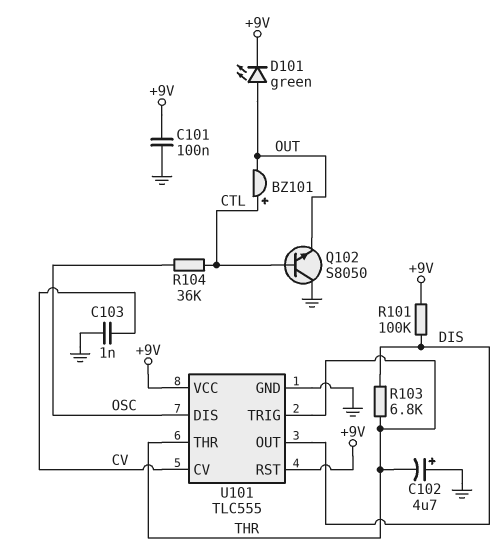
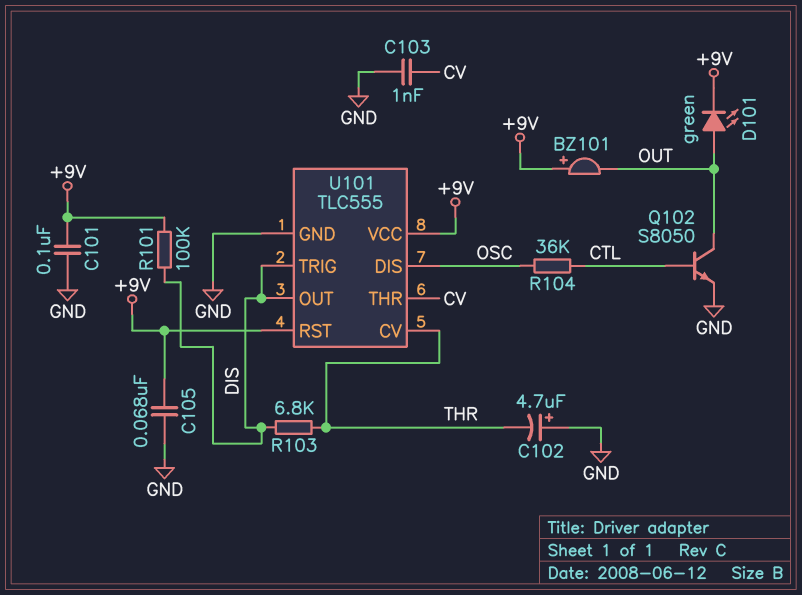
BZ101: buzzer (plus CTL, minus OUT) -> buzzer (plus +9V, minus OUT)
C105: none -> 68nF (+9V, GND)
Q102: NPN S8050 (B CTL, C GND, E OUT) -> NPN S8050 (B CTL, C OUT, E GND)
U101 pin CV: CV -> THR
U101 pin THR: THR -> CV
U101 pin TRIG: THR -> DIS

